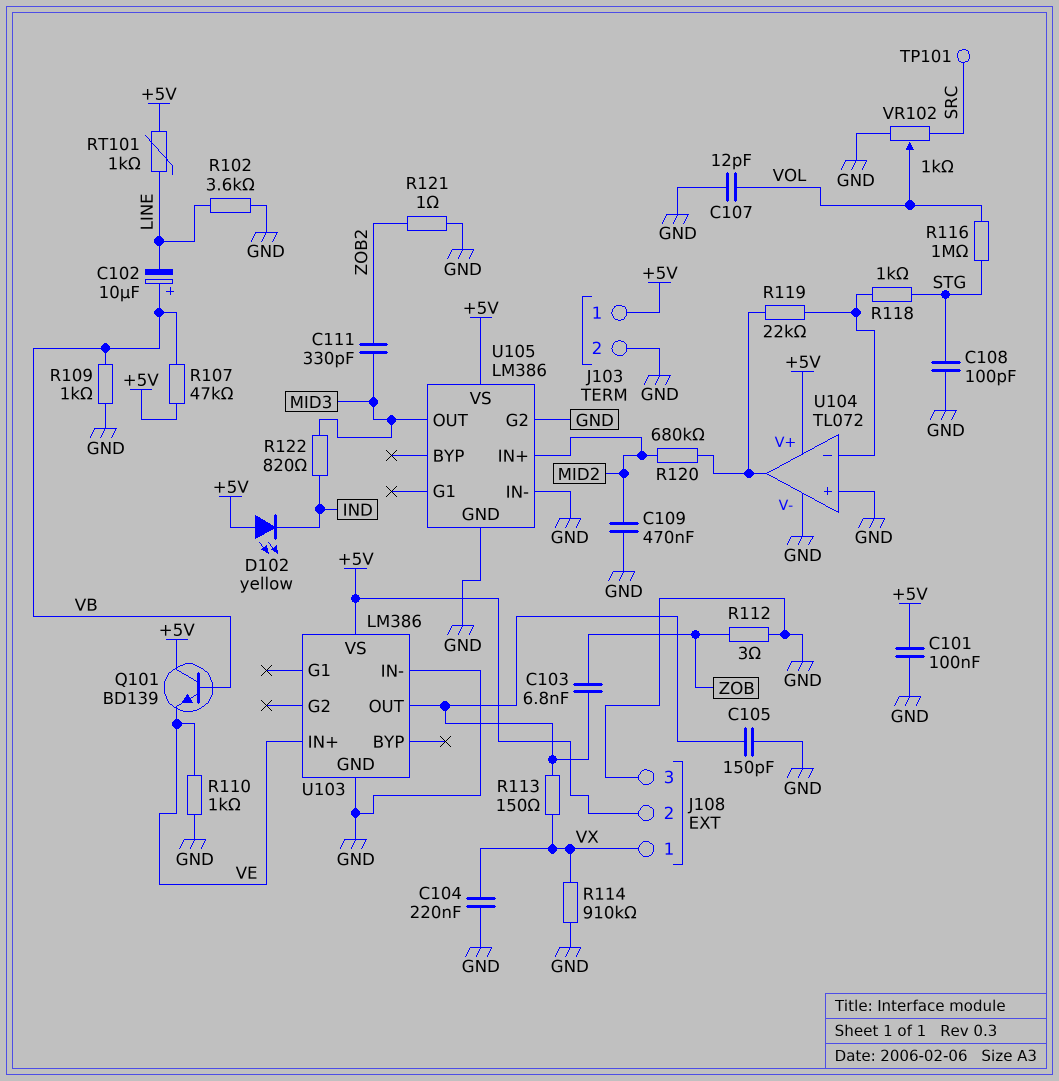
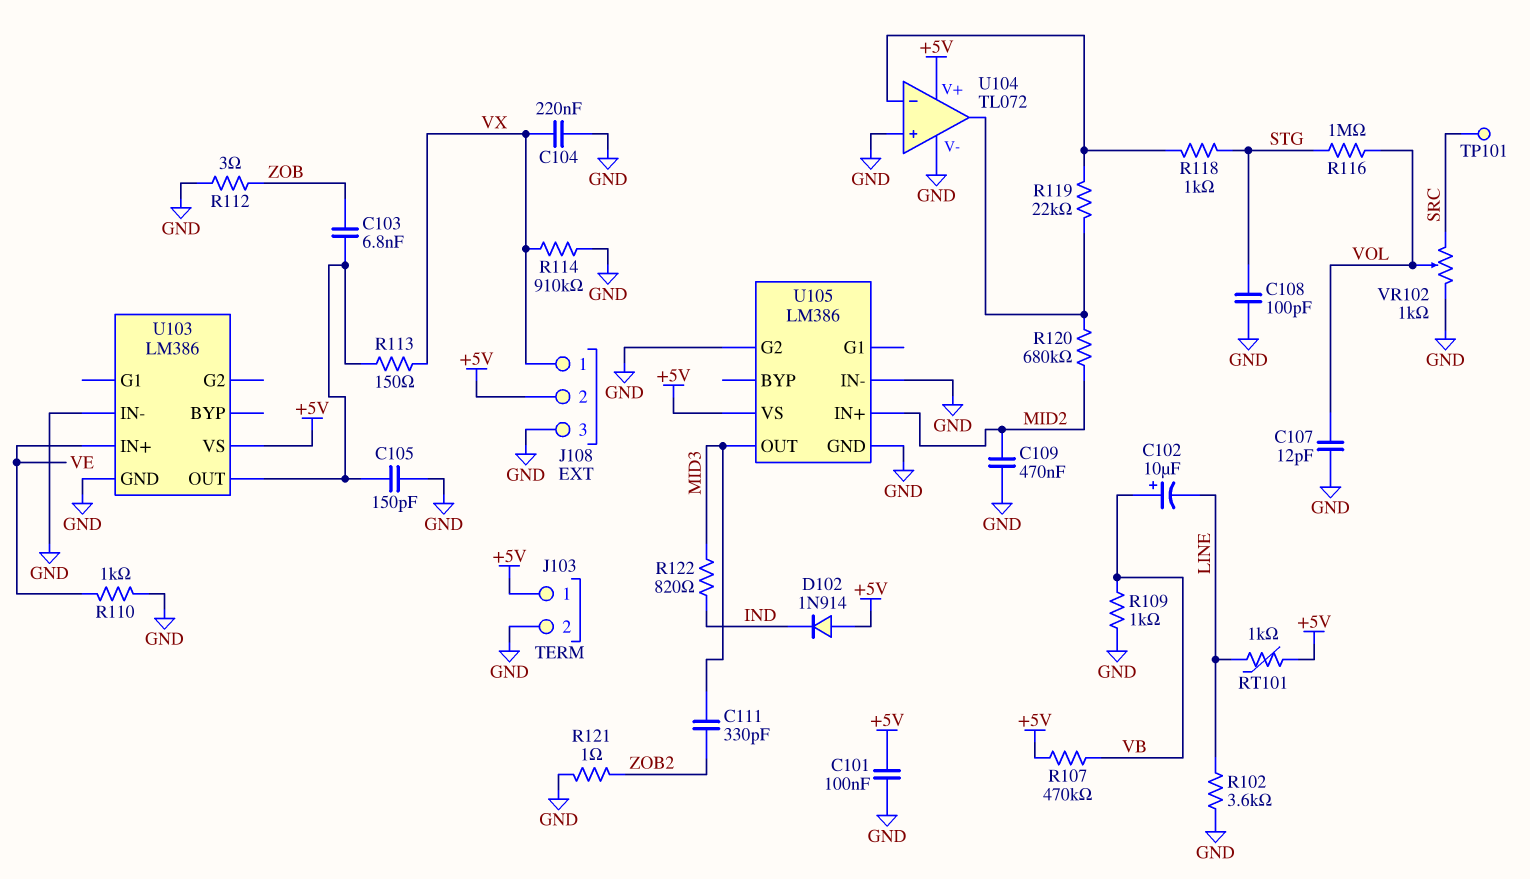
D102: LED yellow (A +5V, K IND) -> diode 1N914 (A +5V, K IND)
Q101: NPN BD139 (B VB, C +5V, E VE) -> none
R107: 47k (+5V, VB) -> 470k (+5V, VB)

